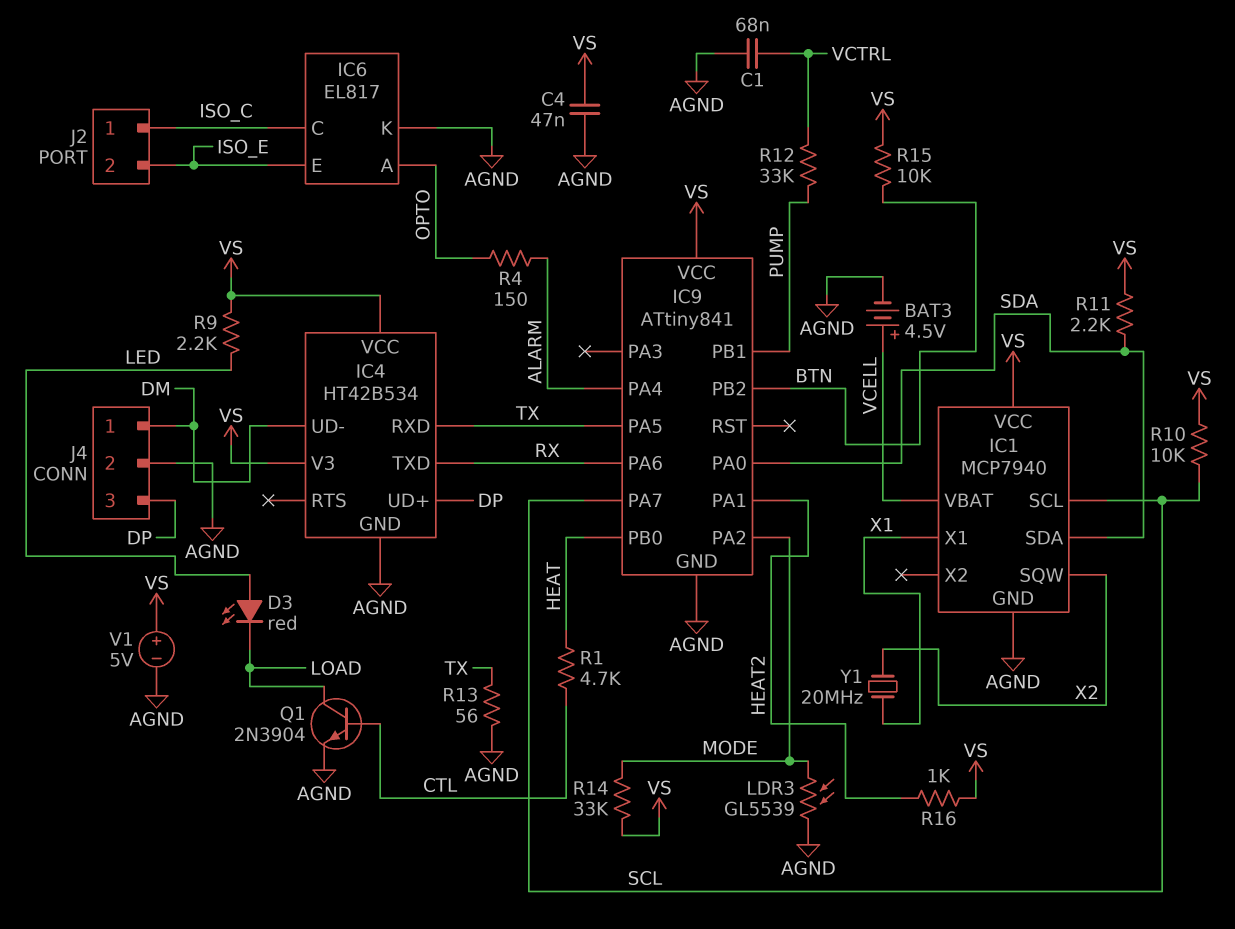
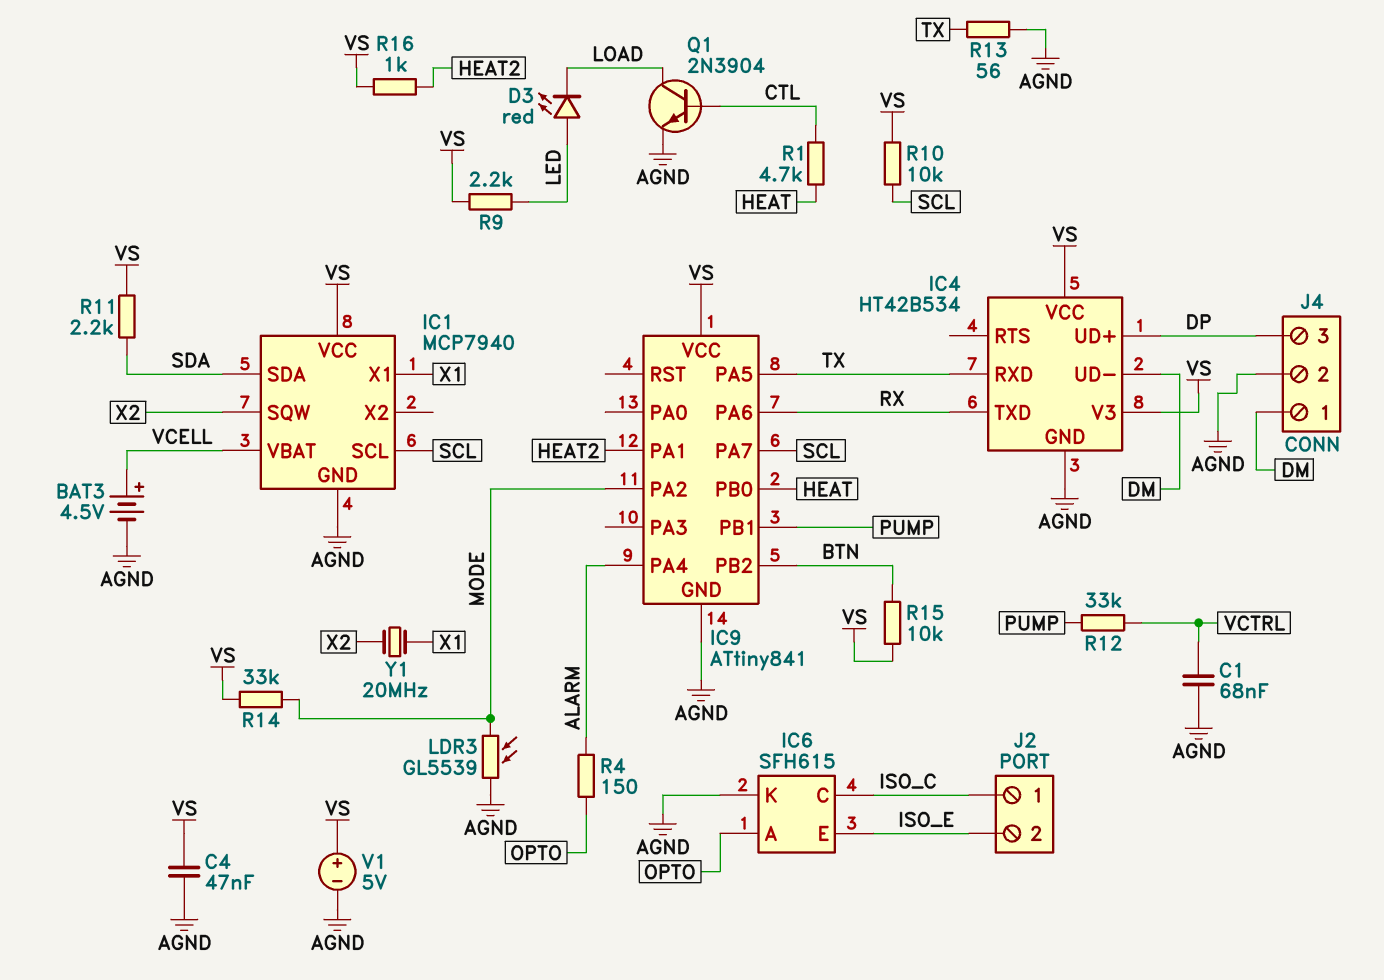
IC6: EL817 -> SFH615
IC9 pin PA0: SDA -> none

